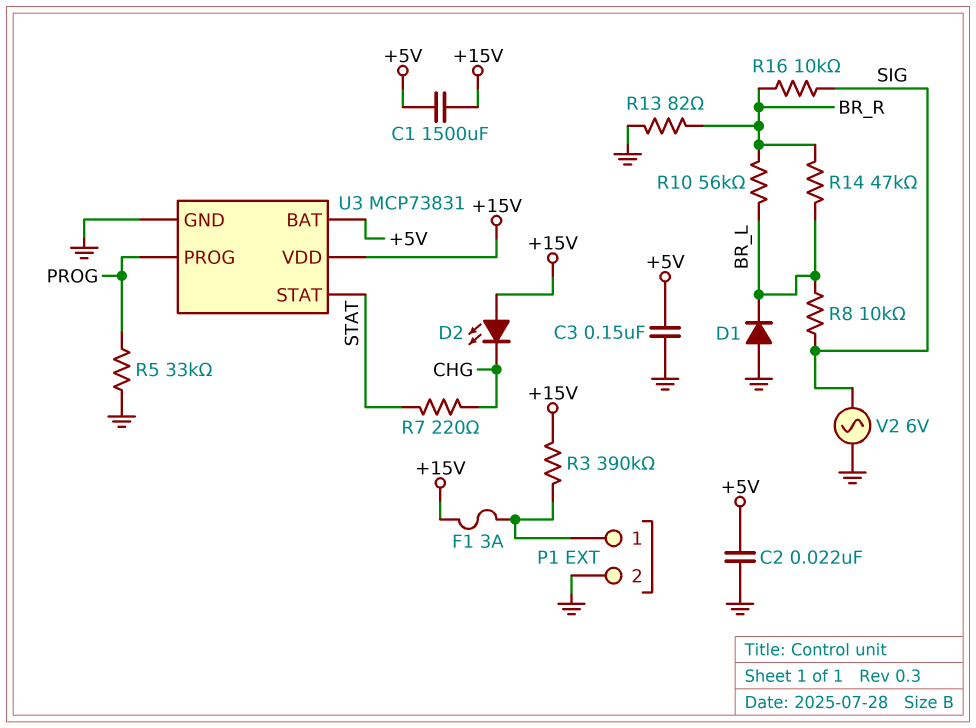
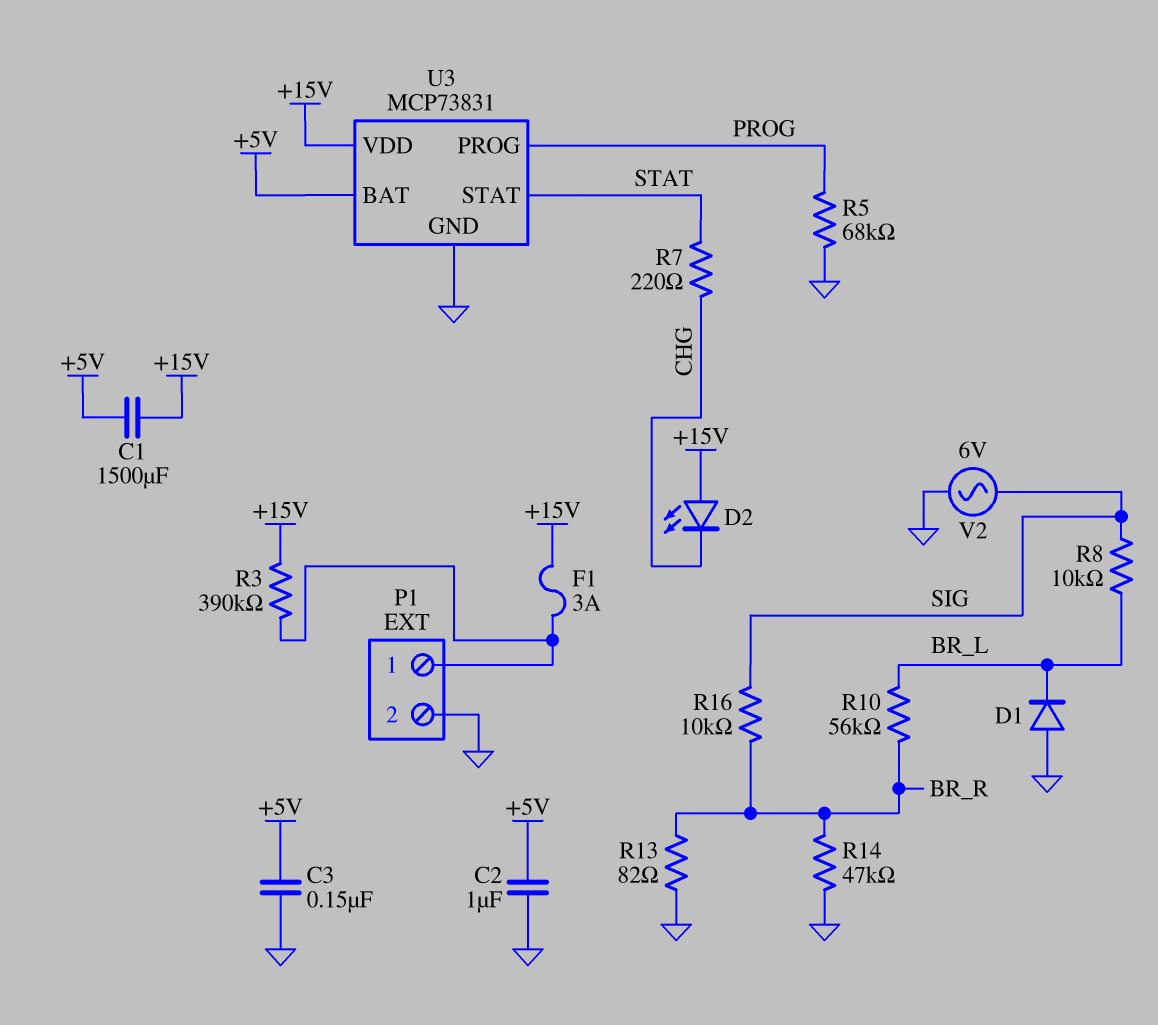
C2: 22nF (+5V, GND) -> 1uF (+5V, GND)
R5: 33k (GND, PROG) -> 68k (GND, PROG)
R14: 47k (BR_L, BR_R) -> 47k (BR_R, GND)

